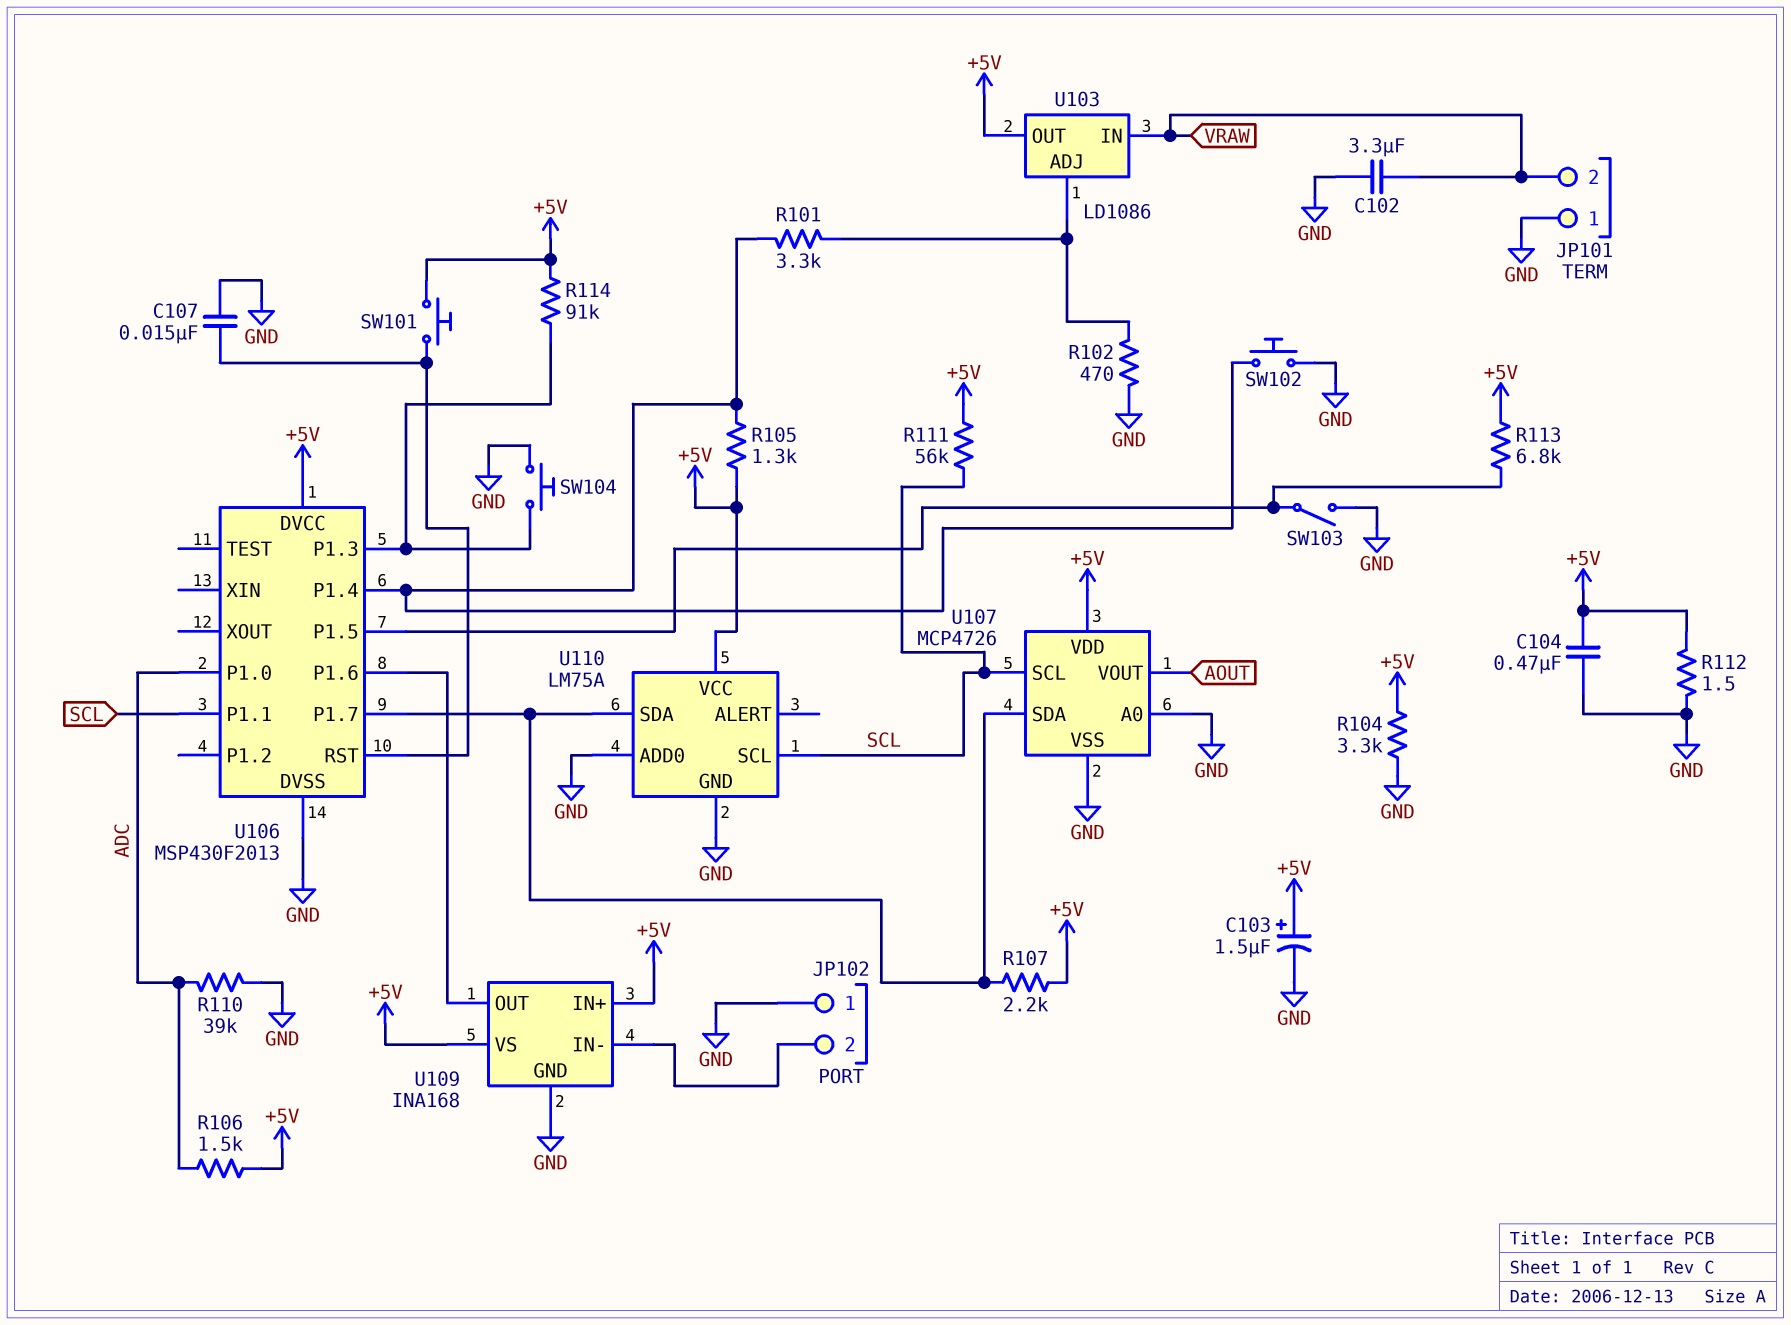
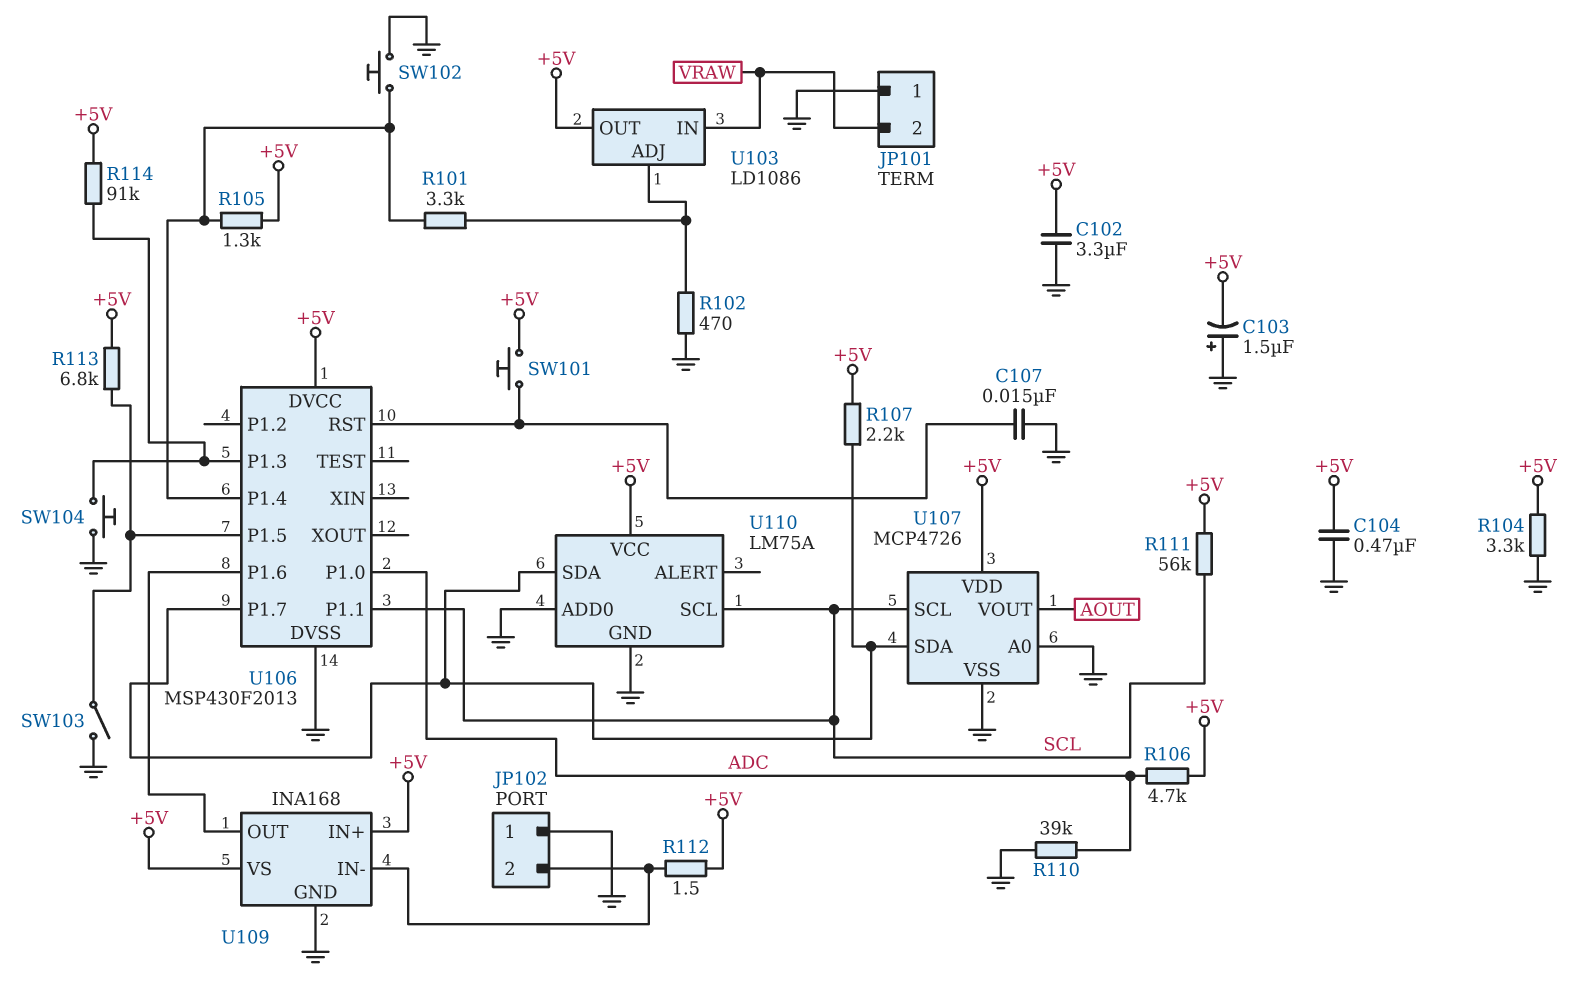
C102: 3.3uF (GND, VRAW) -> 3.3uF (+5V, GND)
C103: 1.5uF (plus +5V, minus GND) -> 1.5uF (plus GND, minus +5V)
R106: 1.5k (+5V, ADC) -> 4.7k (+5V, ADC)
R112: 1.5 (+5V, GND) -> 1.5 (+5V, JP102/2)

